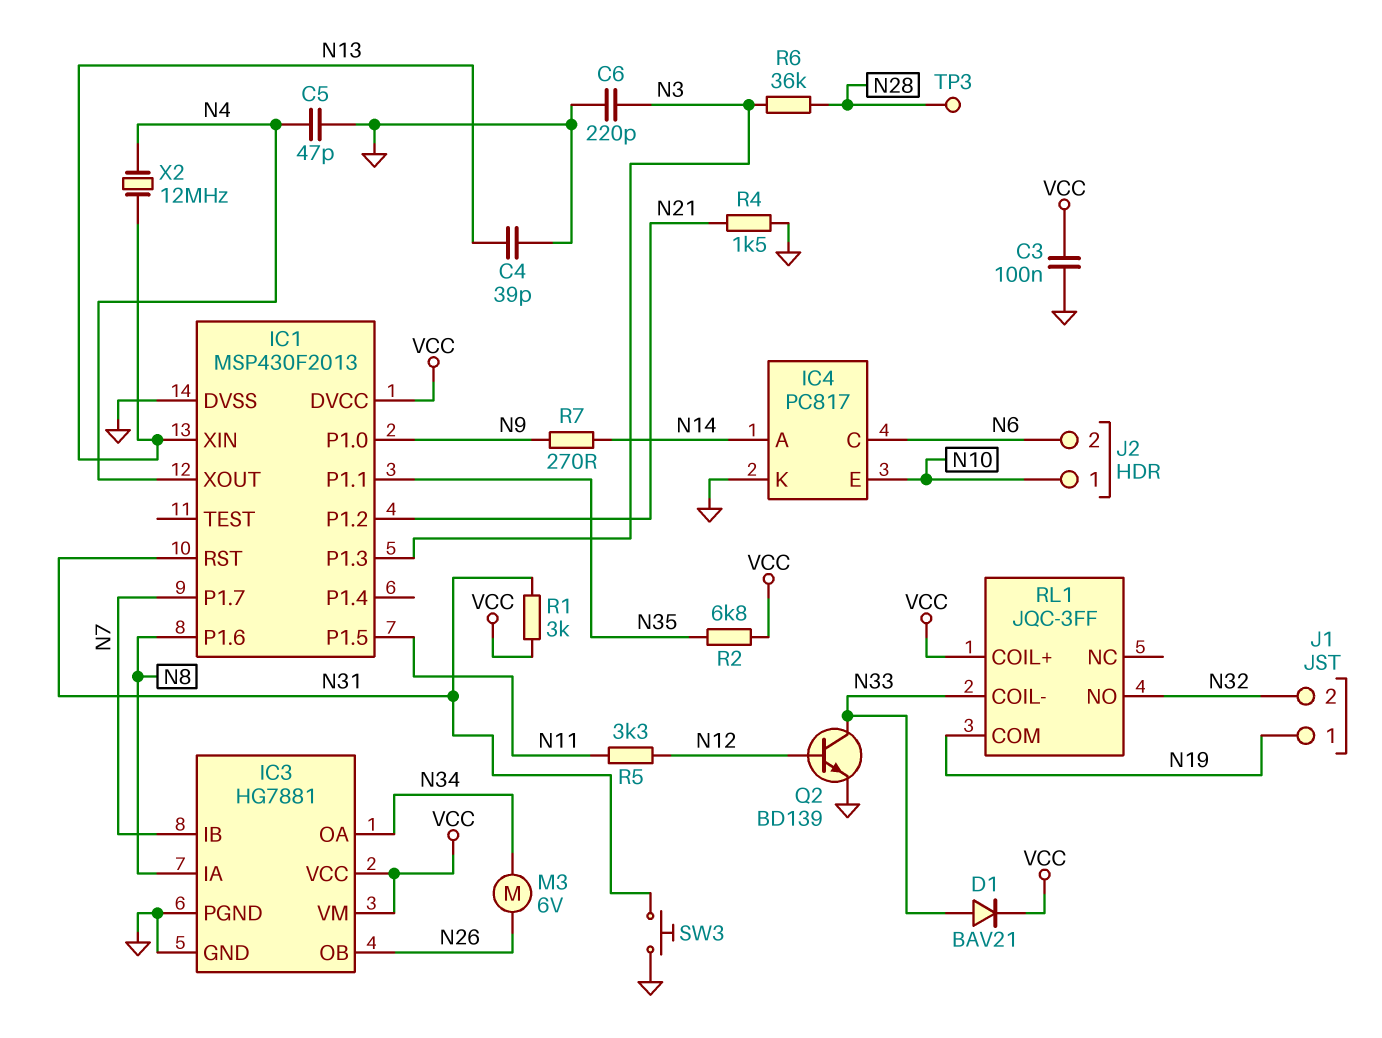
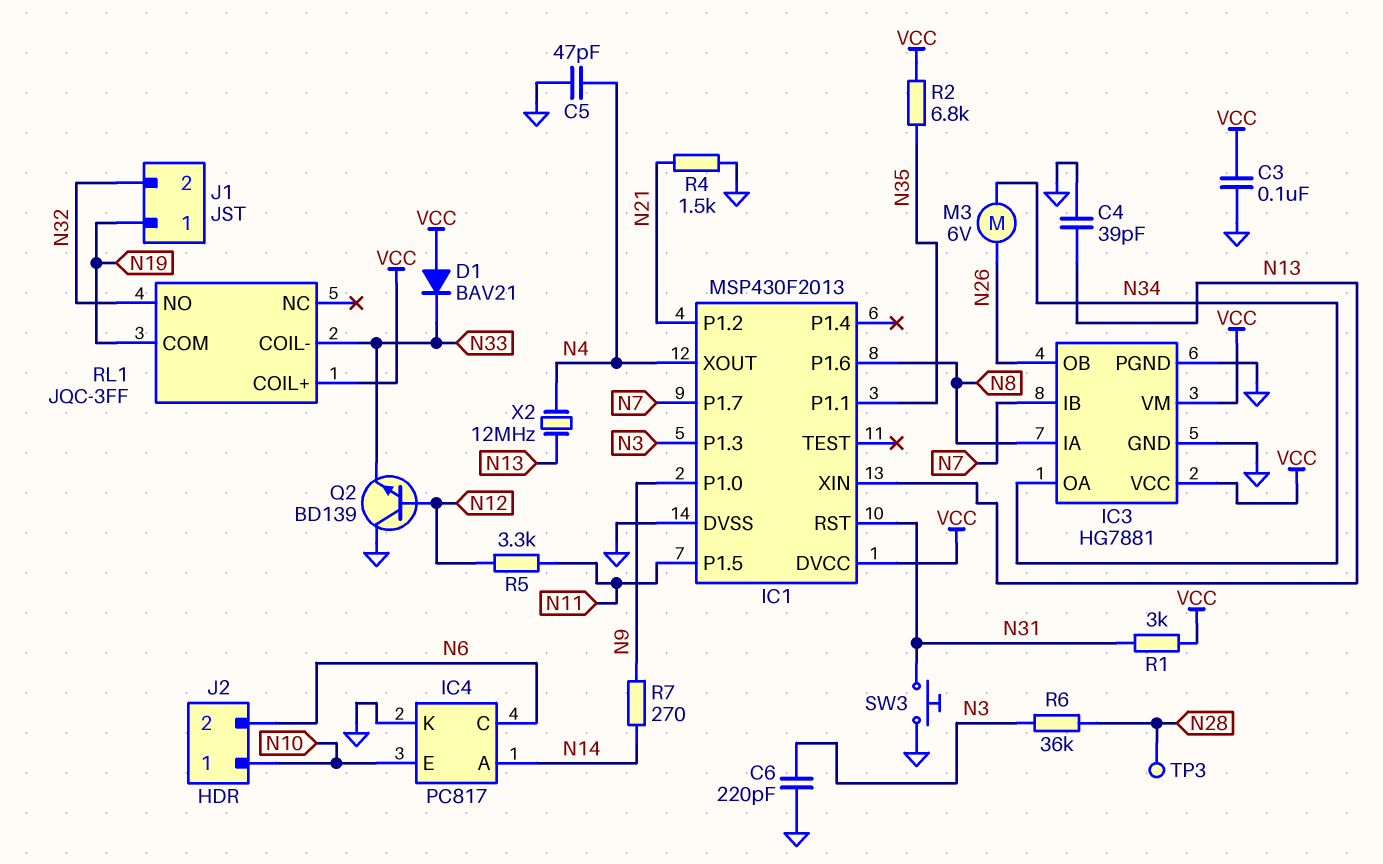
D1: diode BAV21 (A N33, K VCC) -> diode BAV21 (A VCC, K N33)
Q2: NPN BD139 (B N12, C N33, E GND) -> NPN BD139 (B N12, C GND, E N33)

